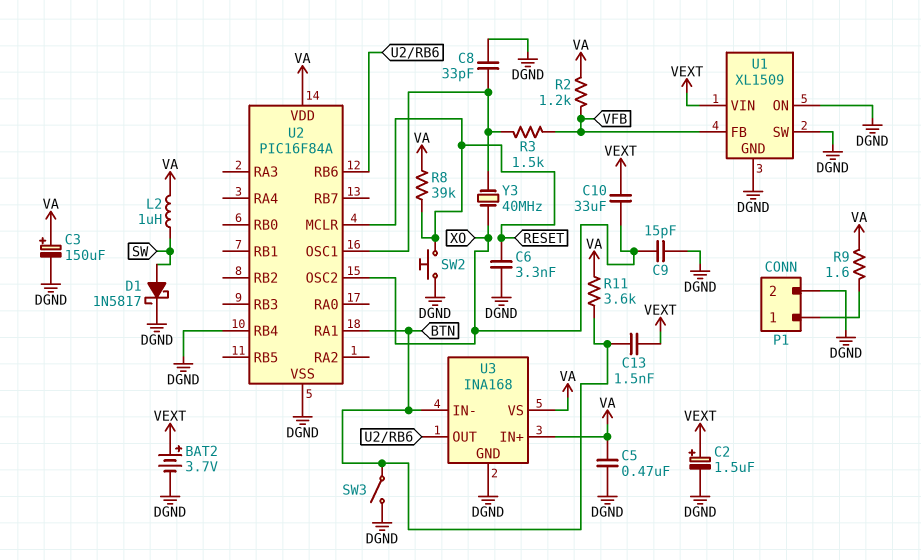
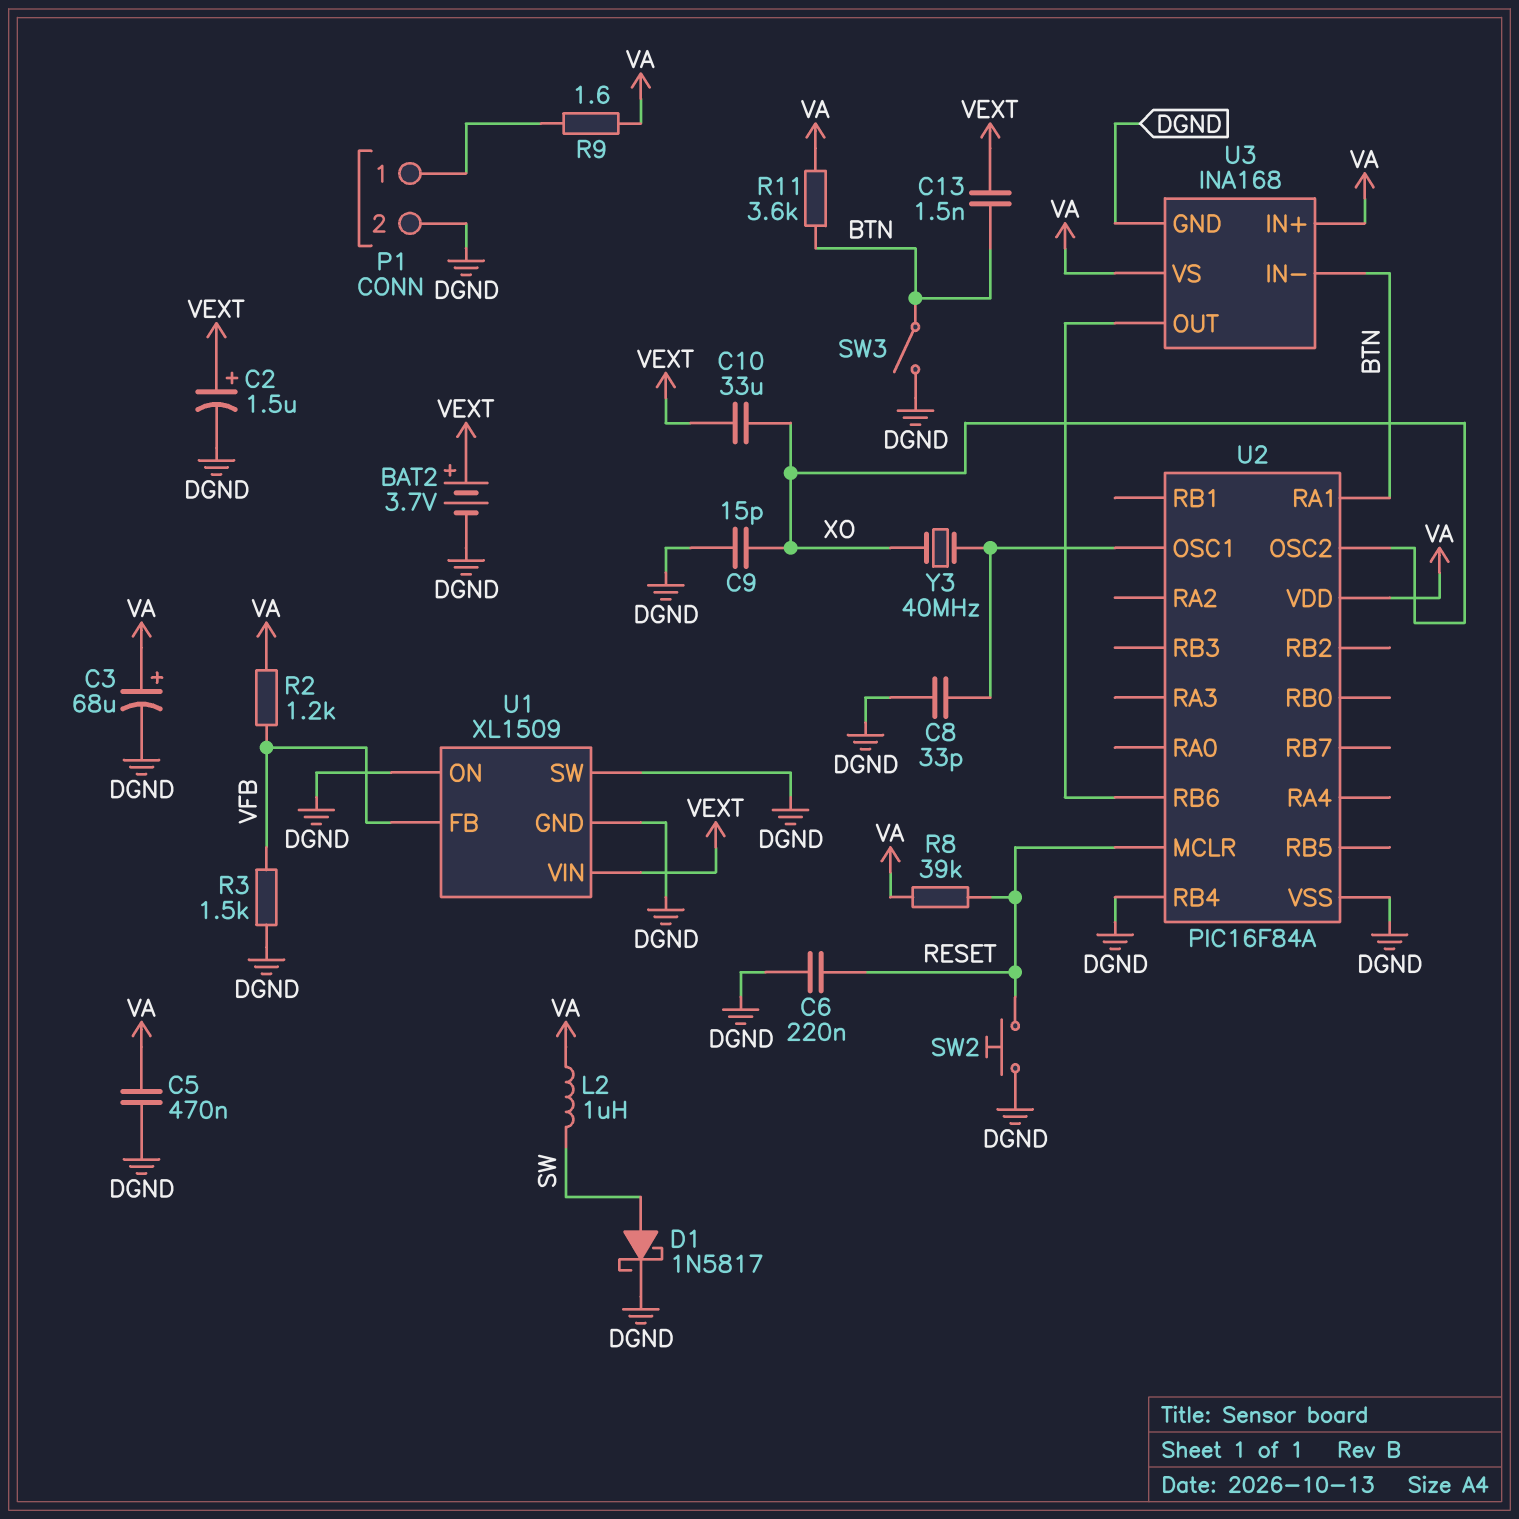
C3: 150uF (plus VA, minus DGND) -> 68uF (plus VA, minus DGND)
C6: 3.3nF (DGND, RESET) -> 220nF (DGND, RESET)
R3: 1.5k (U2/OSC1, VFB) -> 1.5k (DGND, VFB)

